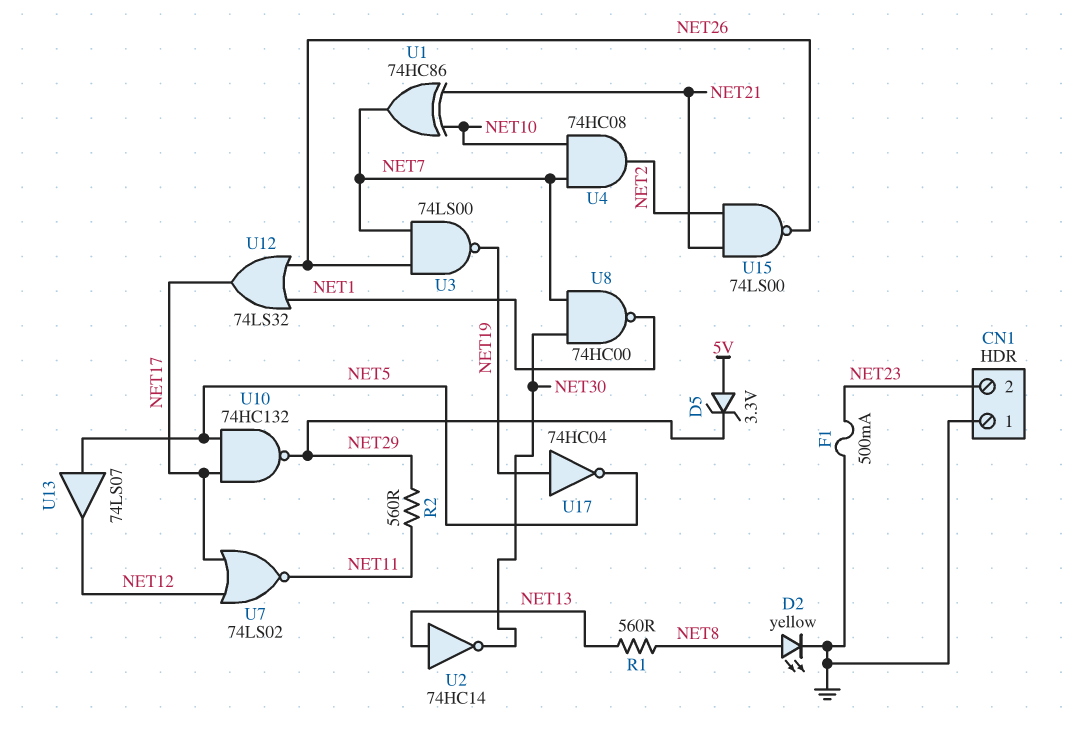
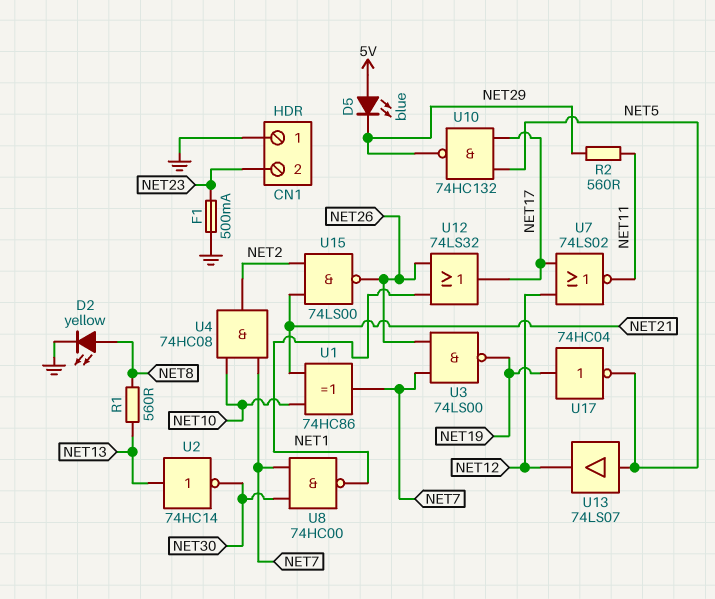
D5: zener 3.3V (A 5V, K NET29) -> LED blue (A 5V, K NET29)

